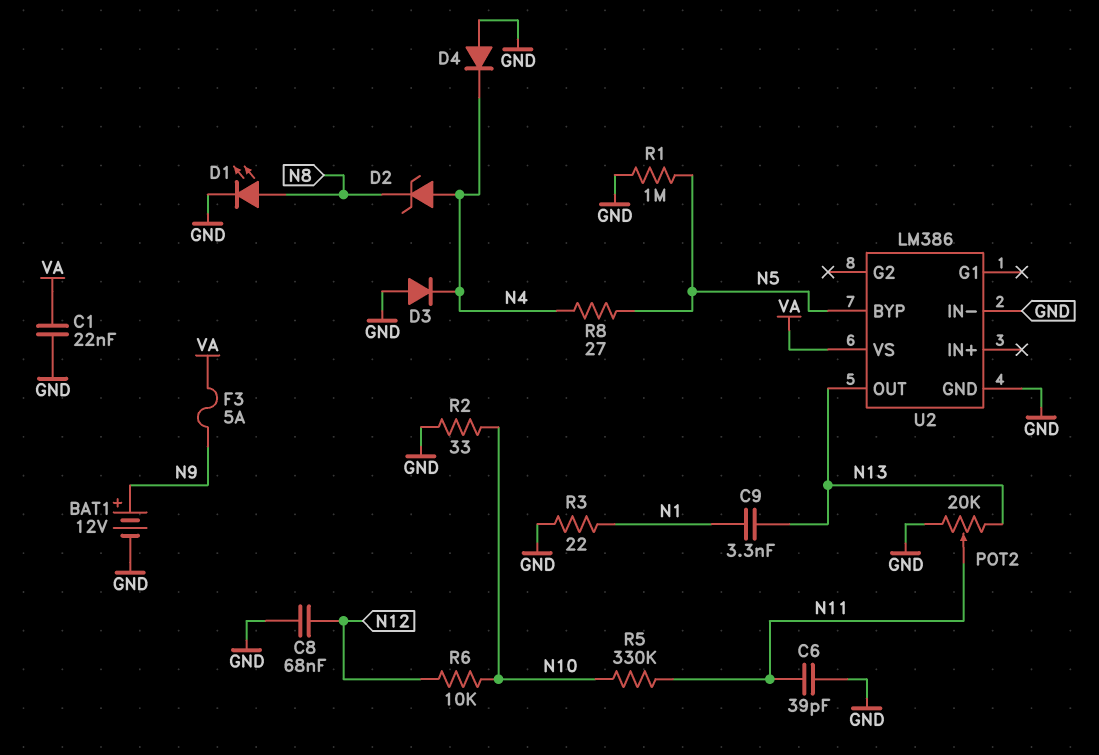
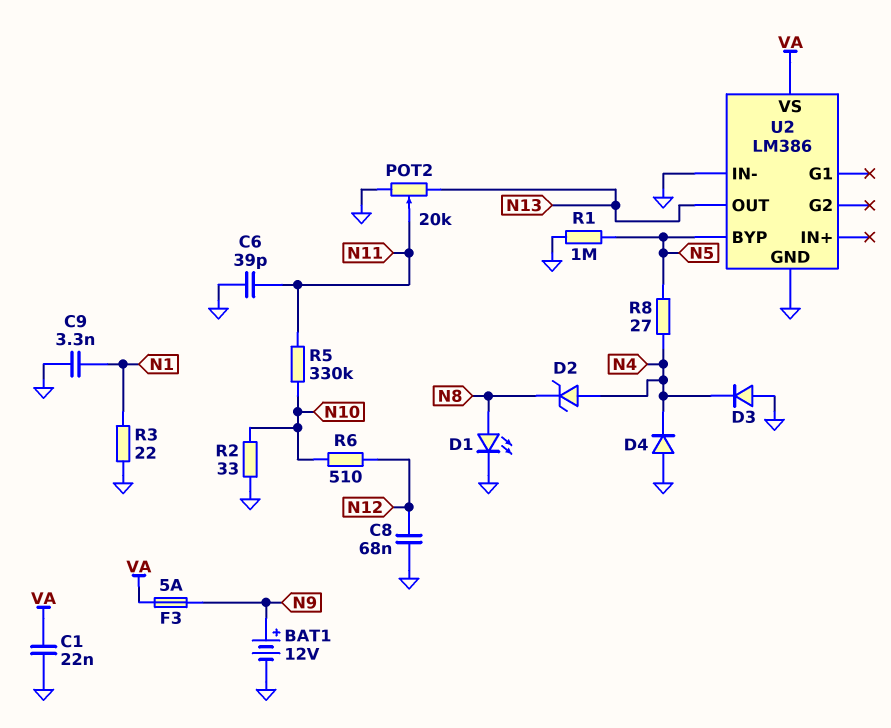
C9: 3.3nF (N1, N13) -> 3.3nF (GND, N1)
R6: 10k (N10, N12) -> 510 (N10, N12)

